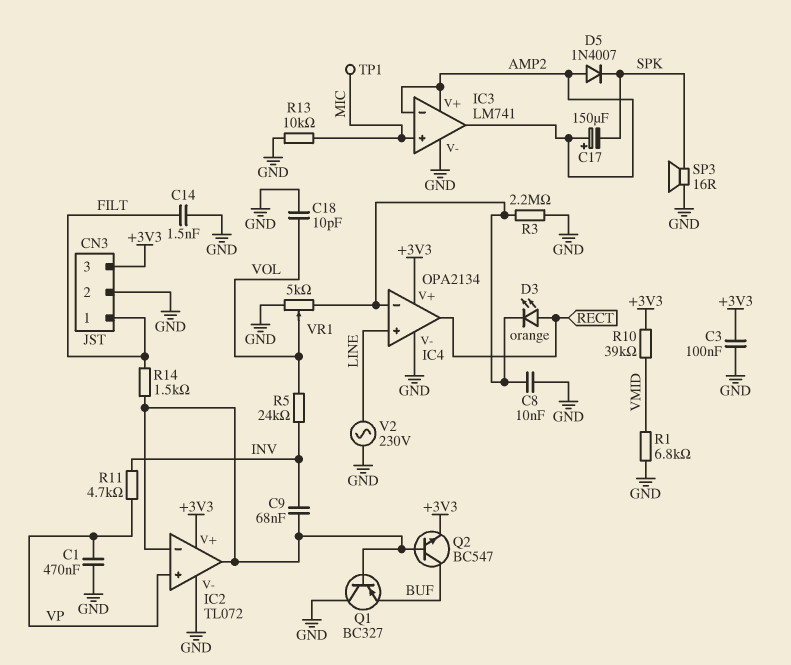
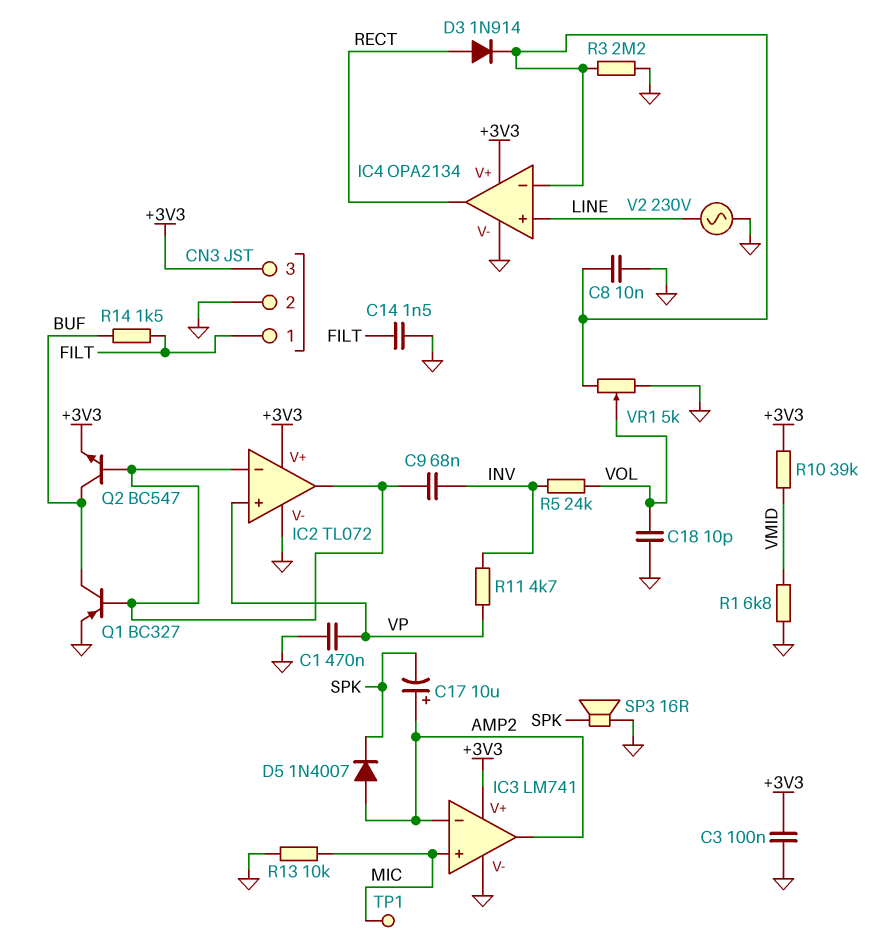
C17: 150uF (plus AMP2, minus SPK) -> 10uF (plus AMP2, minus SPK)
D3: LED orange (A RECT, K IC4/in-) -> diode 1N914 (A RECT, K IC4/in-)
IC3 pin V+: AMP2 -> +3V3
Q1: PNP BC327 (B IC2/in-, C GND, E BUF) -> PNP BC327 (B IC2/in-, C BUF, E GND)
R14: 1.5k (FILT, IC2/in-) -> 1.5k (BUF, FILT)

